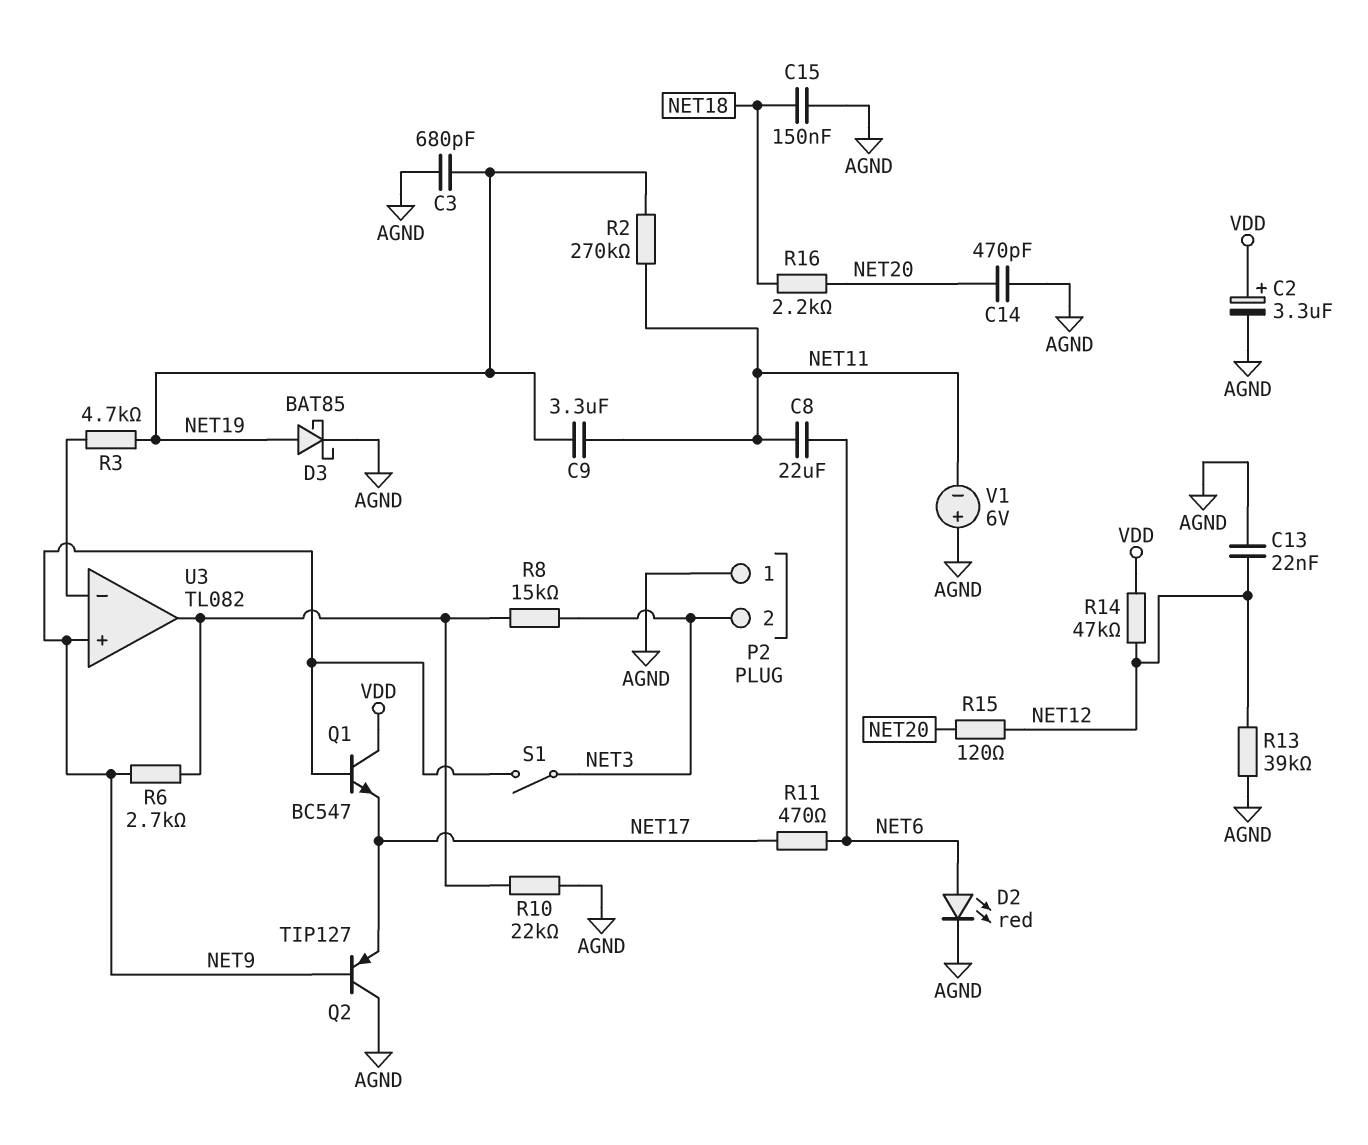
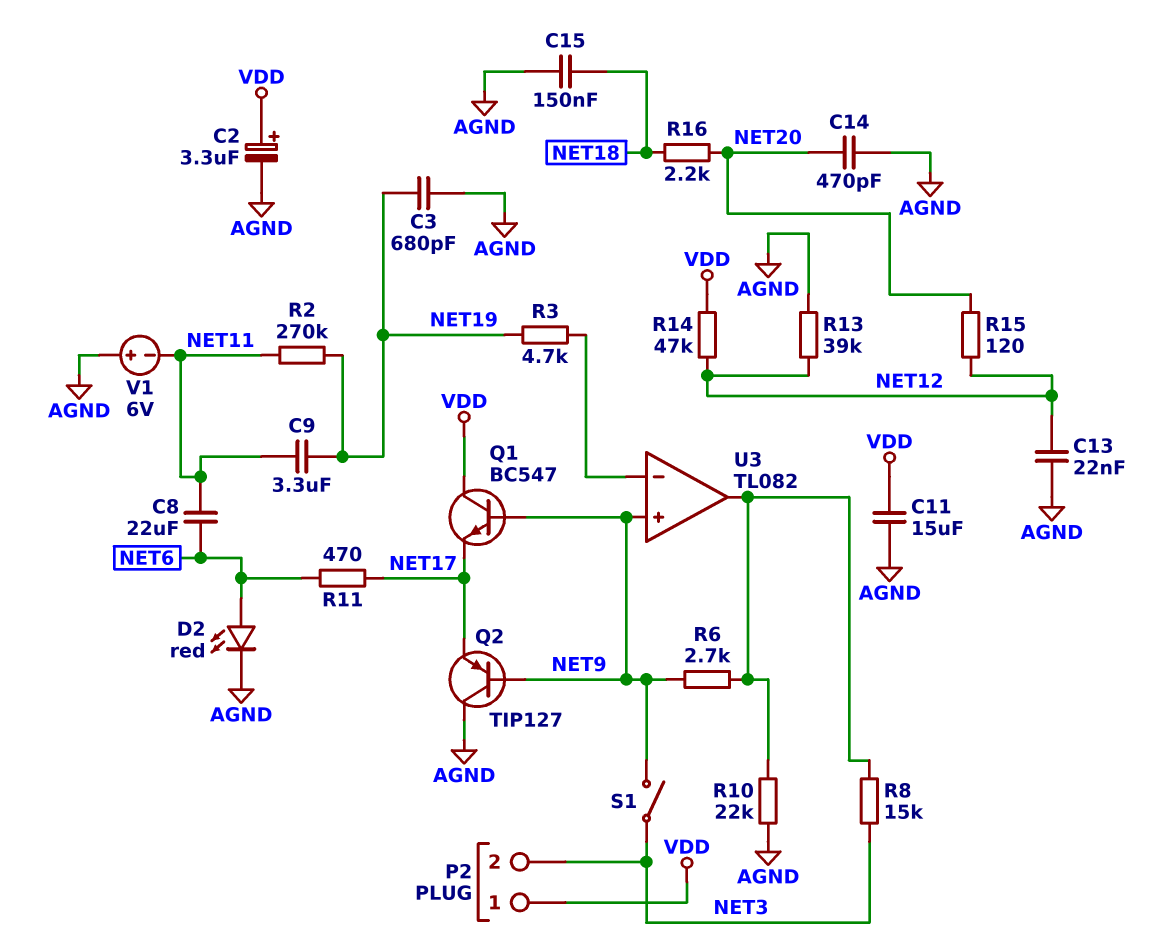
C11: none -> 15uF (AGND, VDD)
D3: schottky BAT85 (A NET19, K AGND) -> none
P2 pin 1: AGND -> VDD

